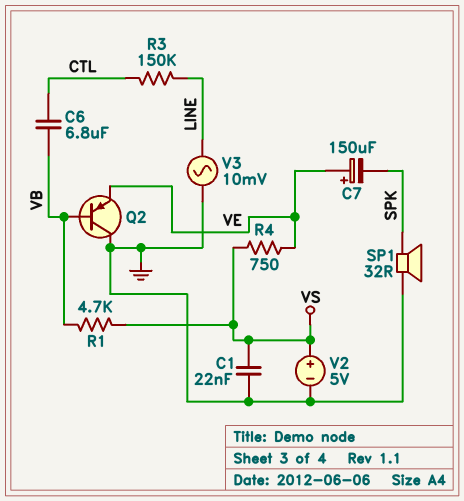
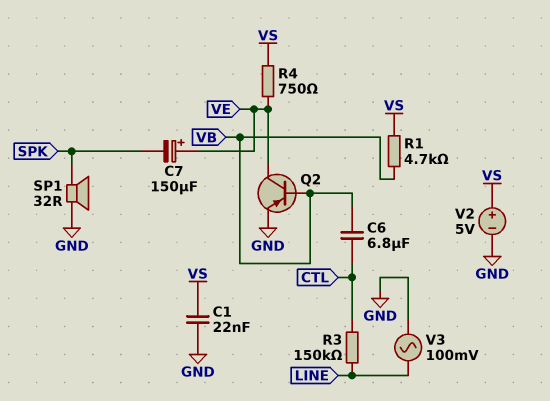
Q2: PNP (B VB, C GND, E VE) -> PNP (B VB, C VE, E GND)
V3: AC 10mV (GND, LINE) -> AC 100mV (GND, LINE)

